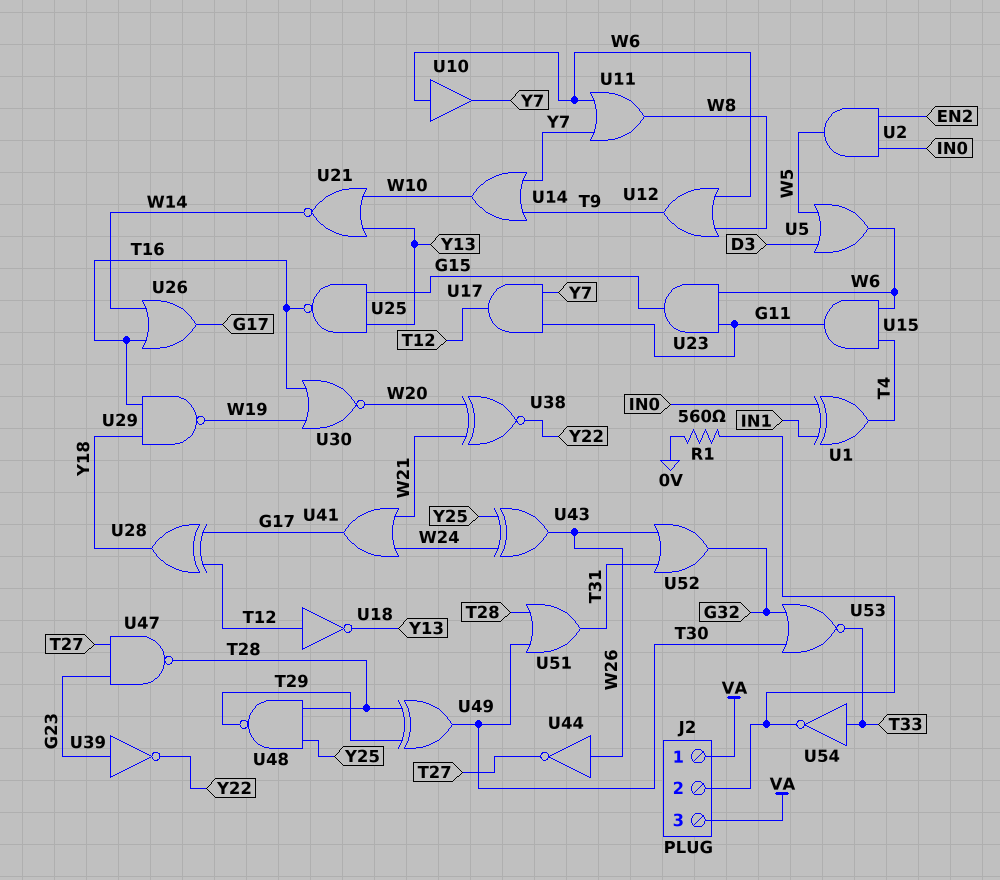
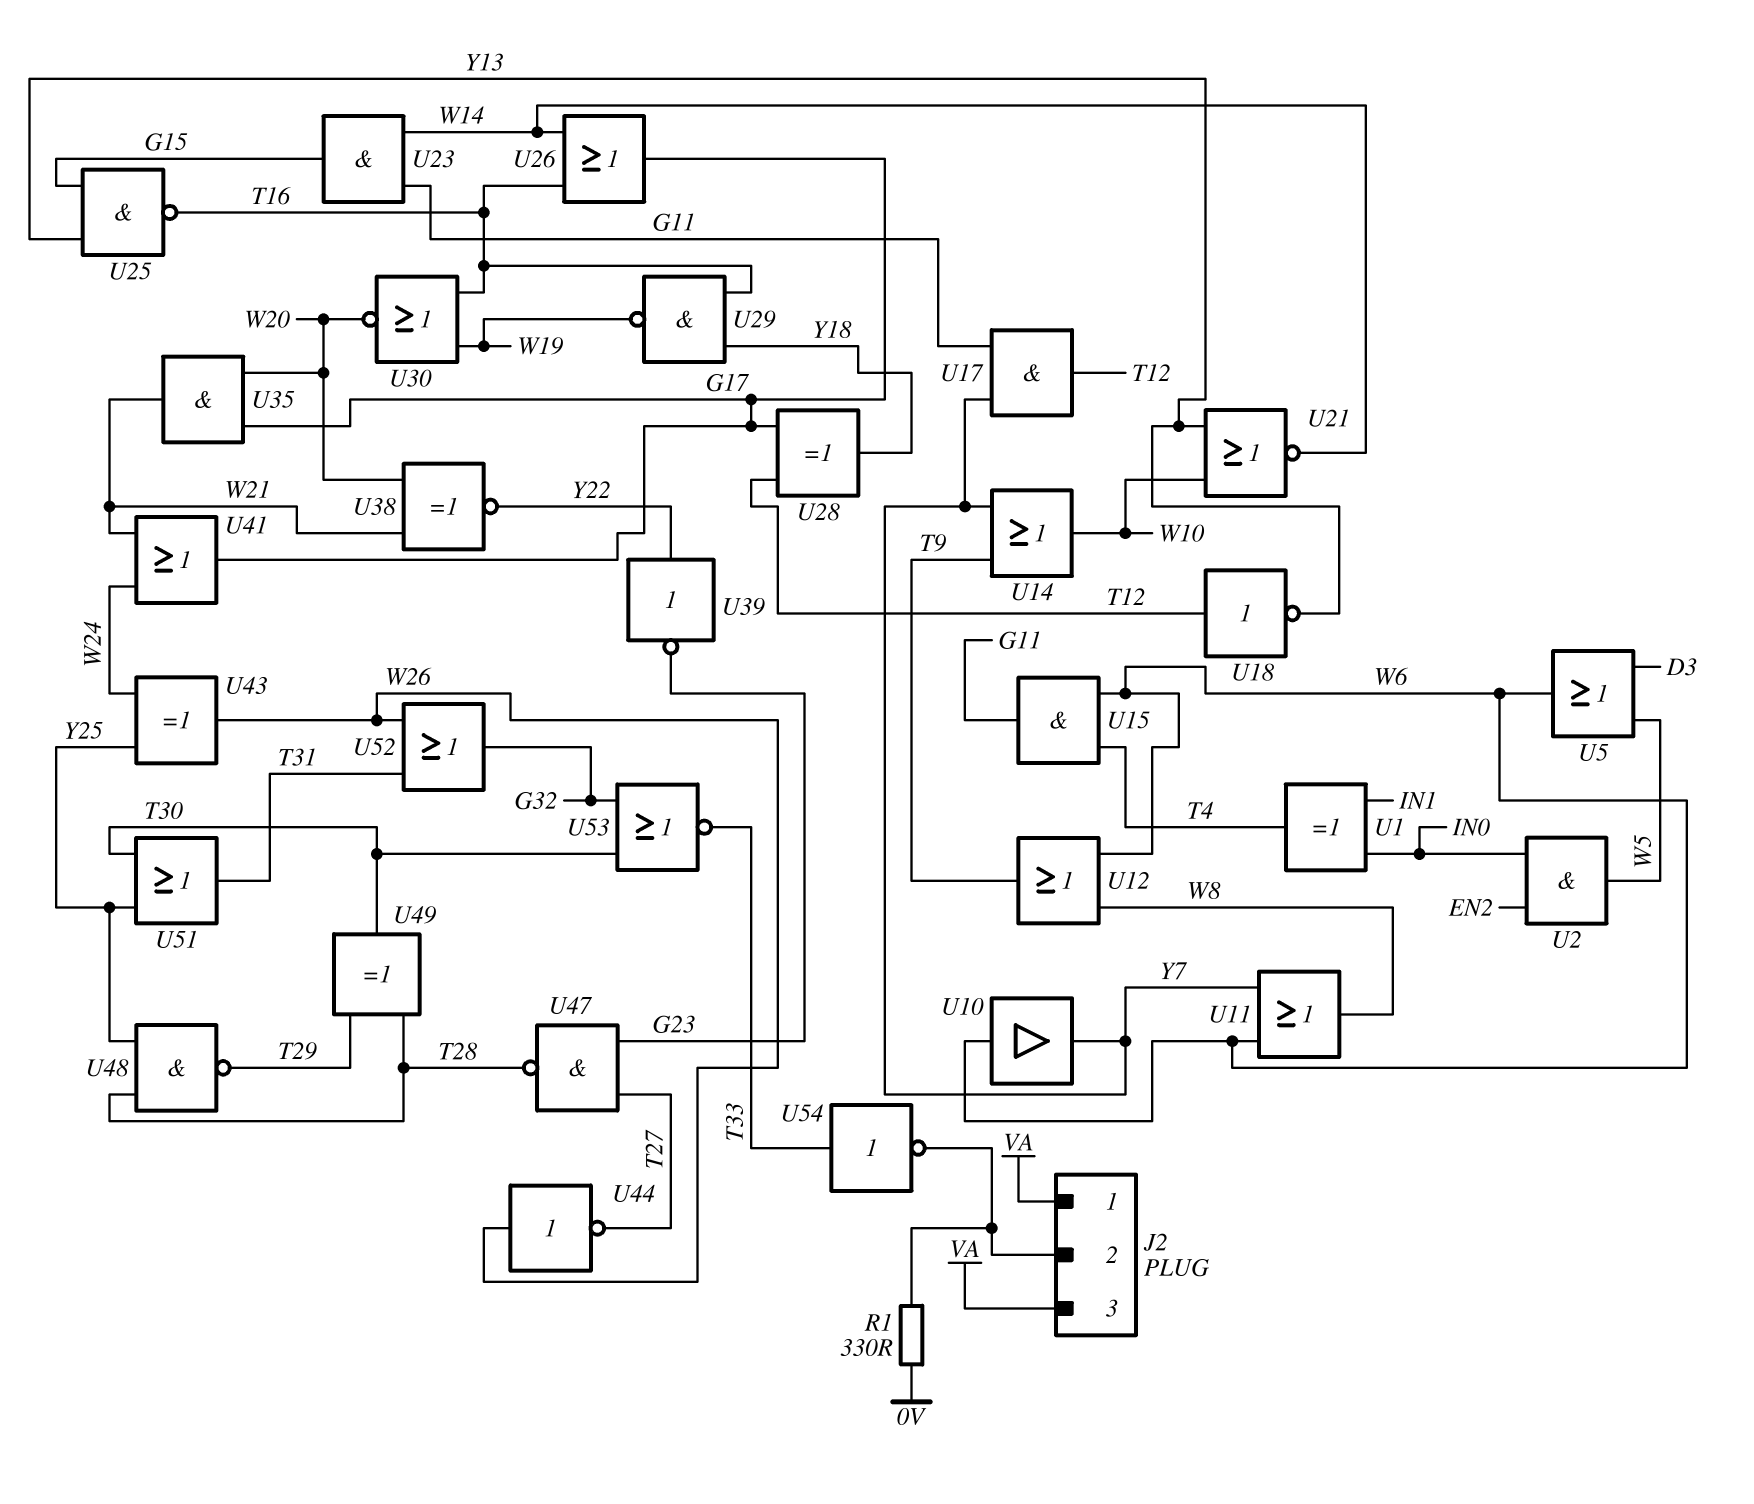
R1: 560 (0V, J2/2) -> 330 (0V, J2/2)
U23: AND (in G11, in W6, out G15) -> AND (in G11, in W14, out G15)
U35: none -> AND (in G17, in W20, out W21)
U39: NOT (in G23, out Y22) -> NOT (in Y22, out G23)
U51: OR (in T28, in T30, out T31) -> OR (in T30, in Y25, out T31)

